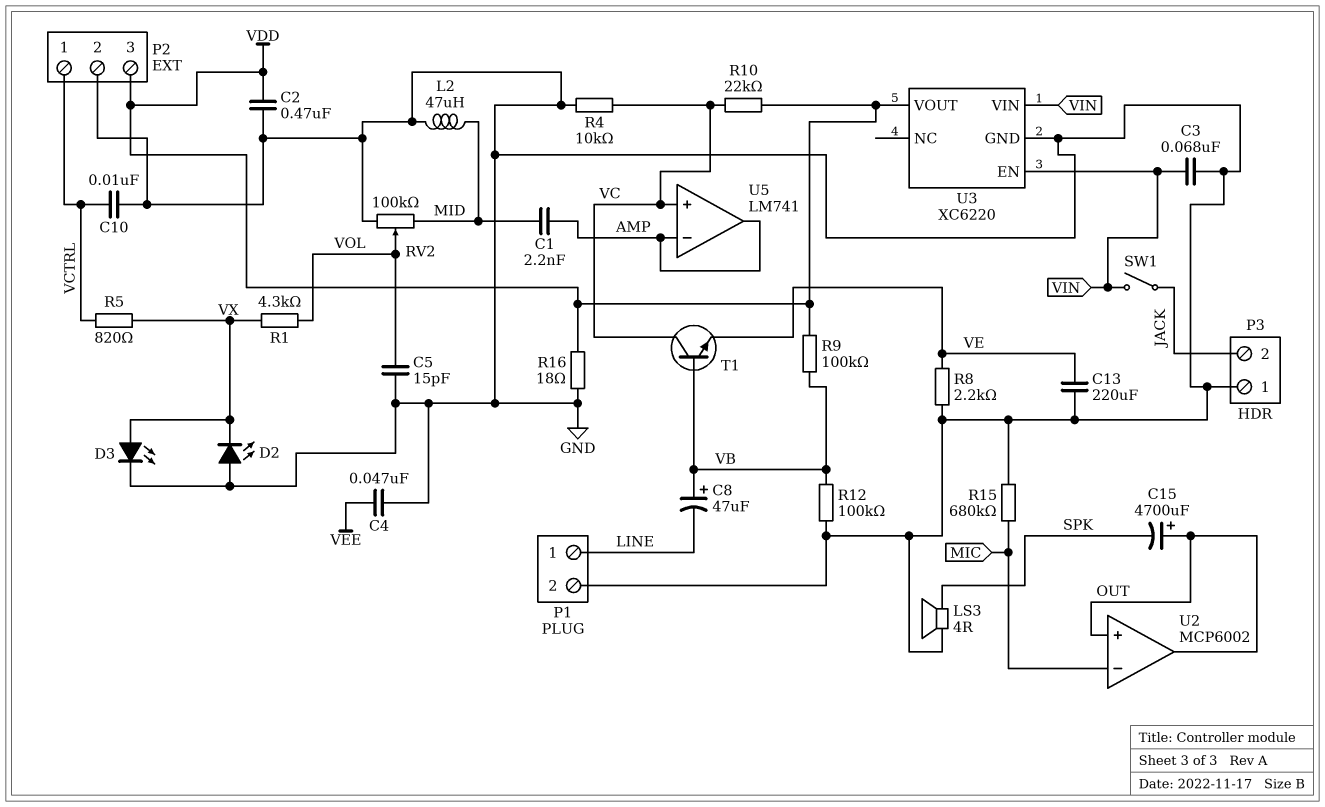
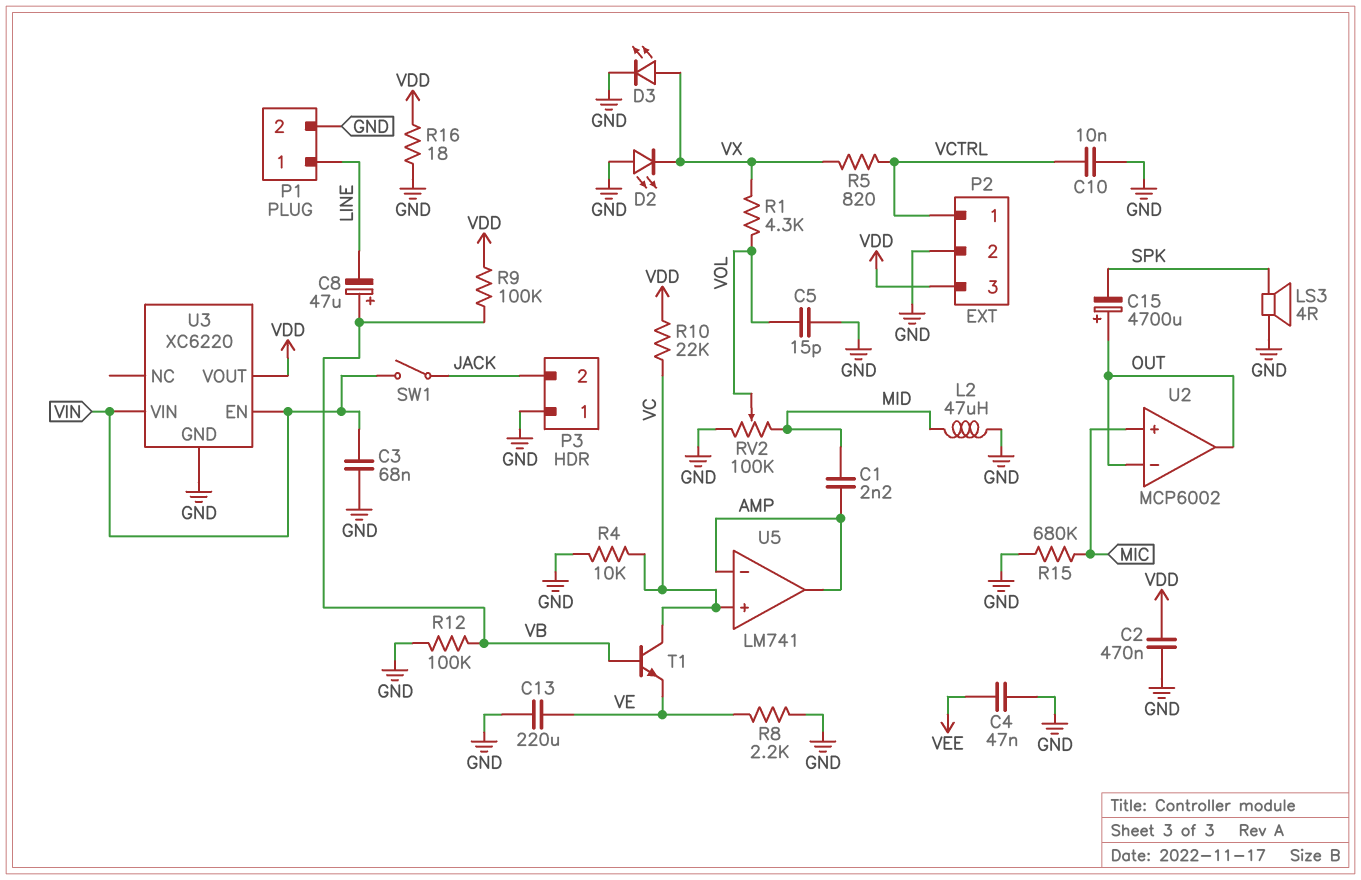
U2 pin in+: OUT -> MIC
U2 pin in-: MIC -> OUT

